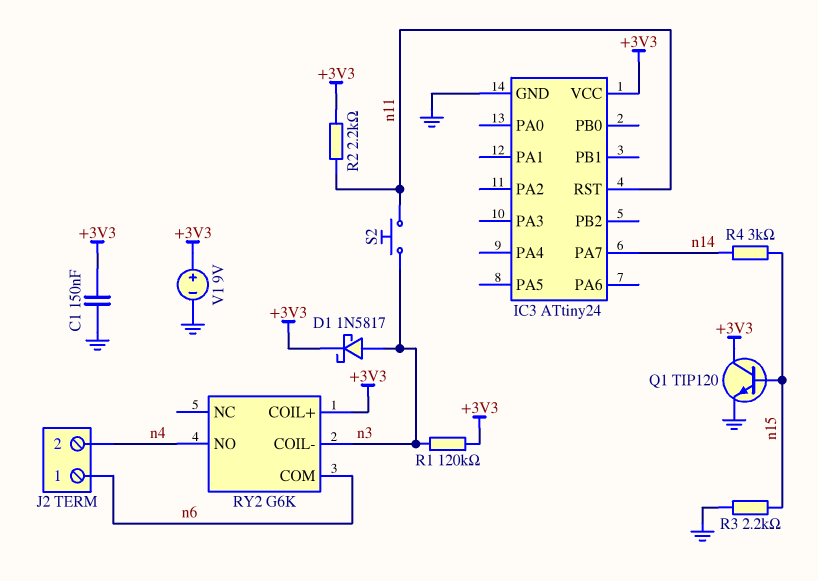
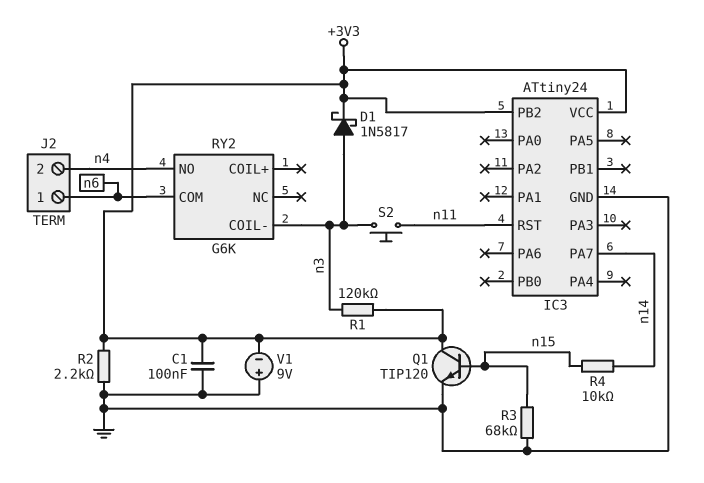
C1: 150nF (+3V3, GND) -> 100nF (+3V3, GND)
IC3 pin PB2: none -> +3V3
R2: 2.2k (+3V3, n11) -> 2.2k (+3V3, GND)
R3: 2.2k (GND, n15) -> 68k (GND, n15)
R4: 3k (n14, n15) -> 10k (n14, n15)
RY2 pin COIL+: +3V3 -> none
V1: 9V (plus +3V3, minus GND) -> 9V (plus GND, minus +3V3)

